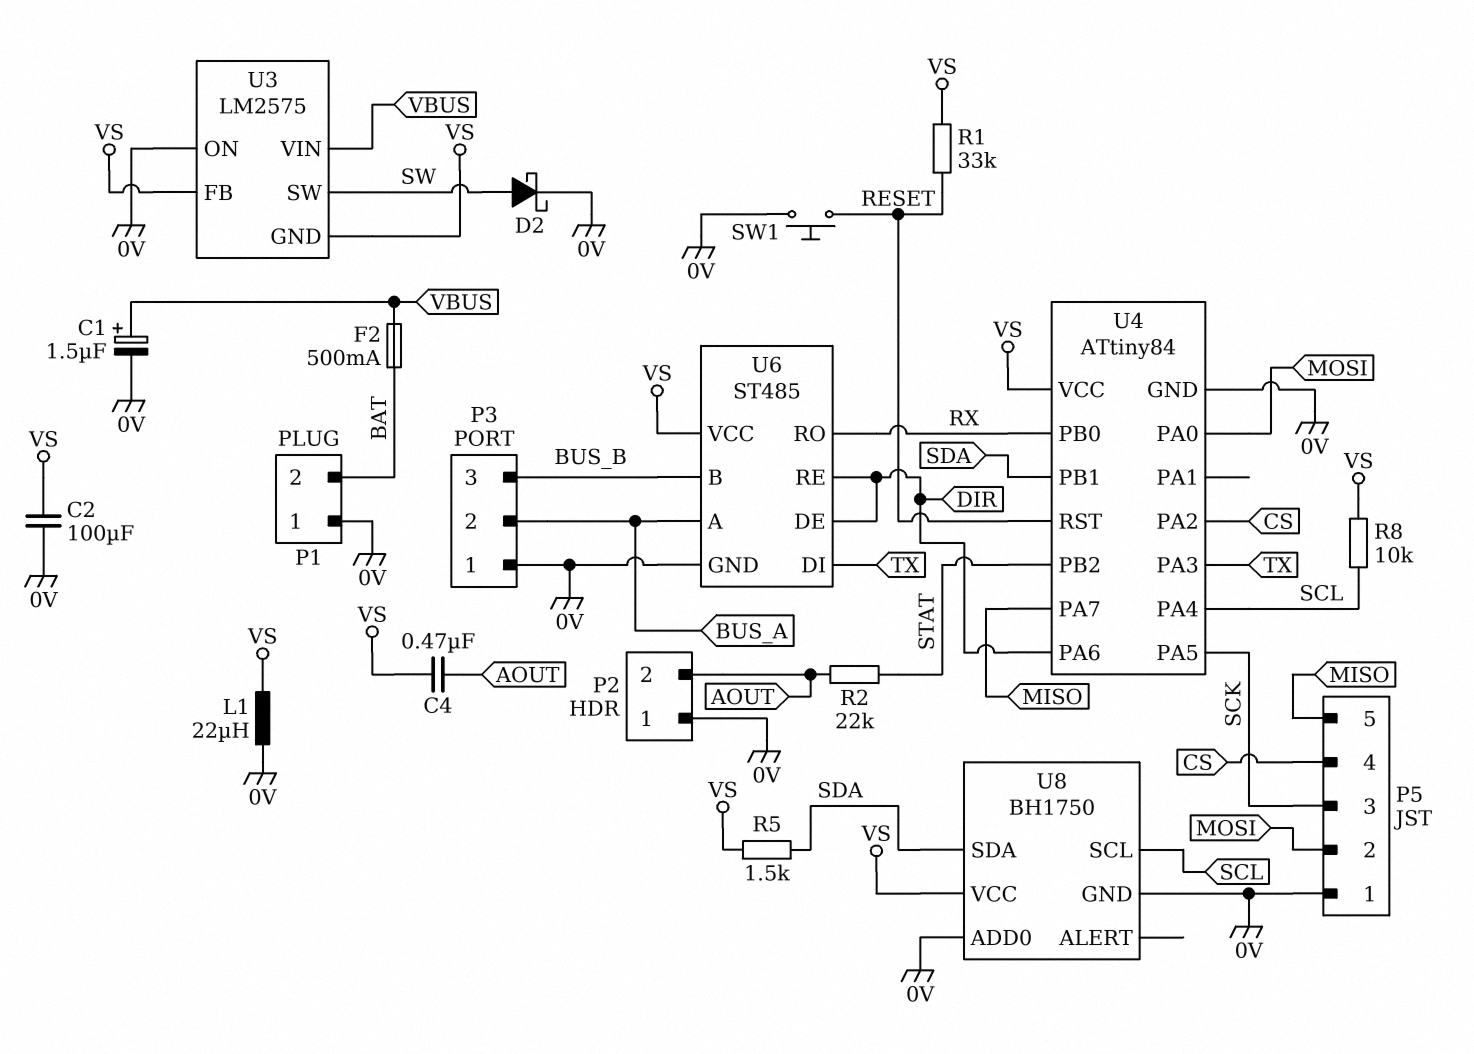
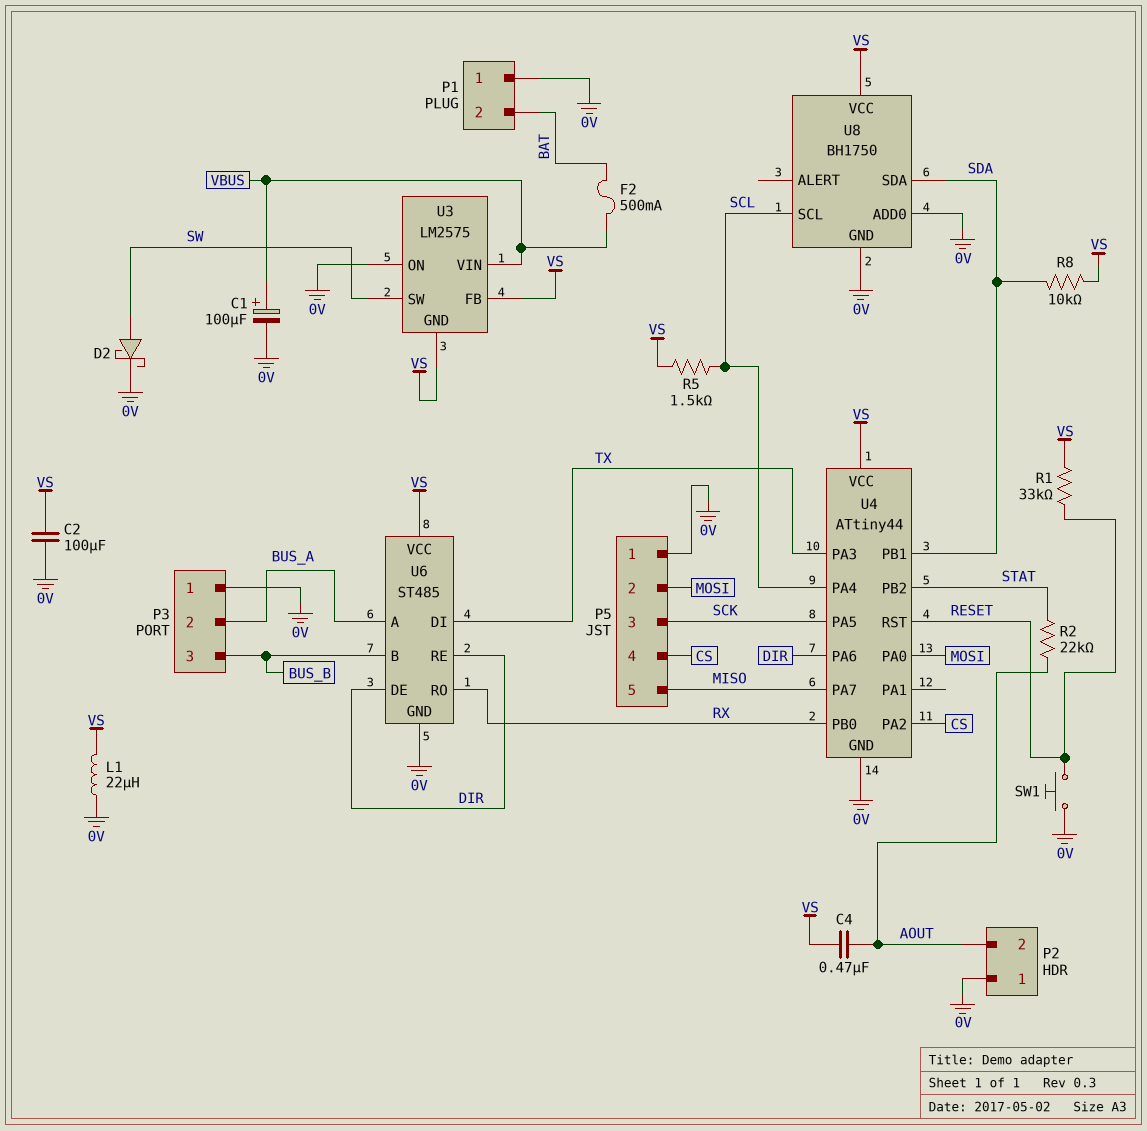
C1: 1.5uF (plus VBUS, minus 0V) -> 100uF (plus VBUS, minus 0V)
R5: 1.5k (SDA, VS) -> 1.5k (SCL, VS)
R8: 10k (SCL, VS) -> 10k (SDA, VS)
U4: ATtiny84 -> ATtiny44

